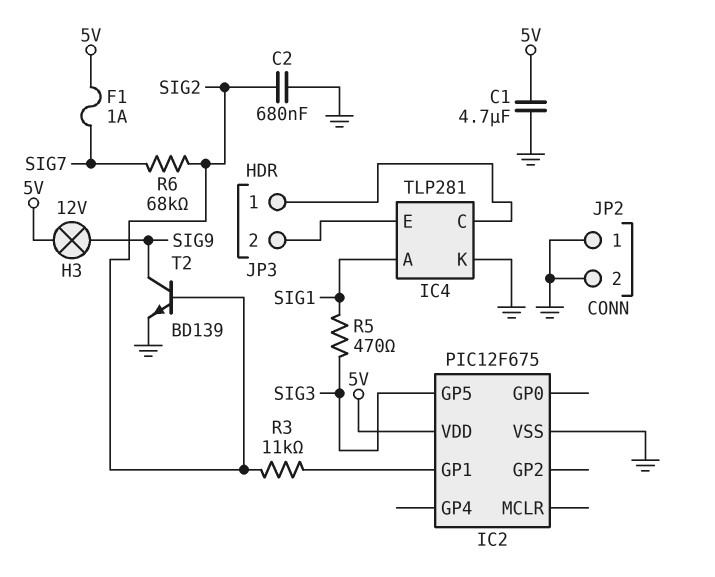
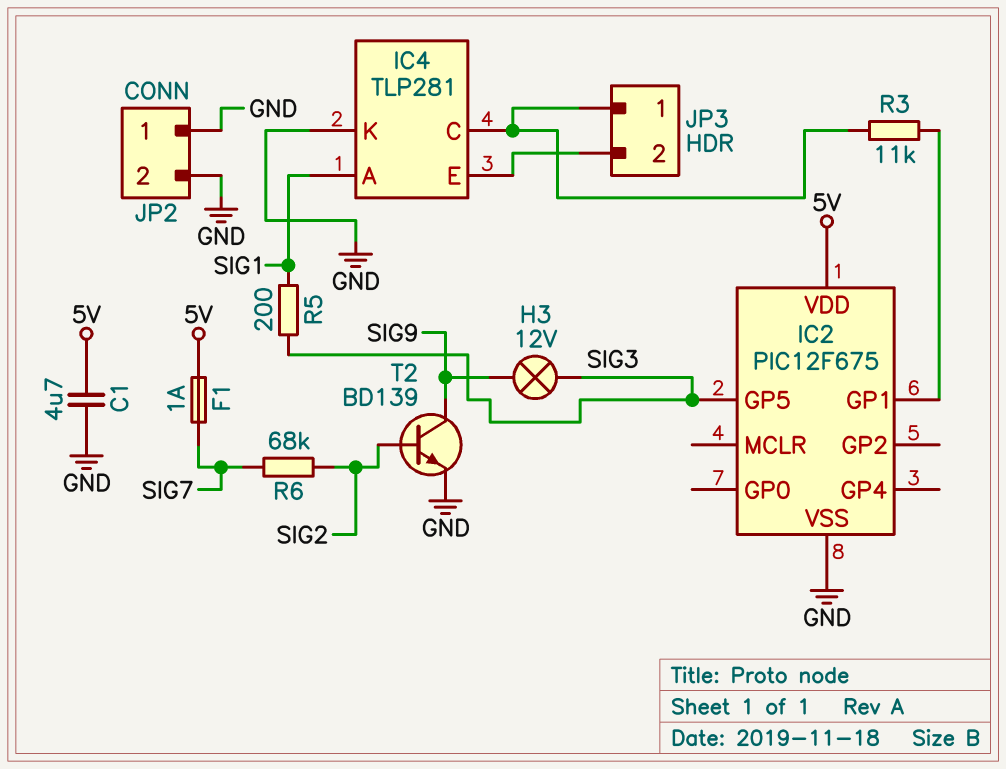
C2: 680nF (GND, SIG2) -> none
H3: lamp 12V (5V, SIG9) -> lamp 12V (SIG3, SIG9)
R3: 11k (IC2/GP1, SIG2) -> 11k (IC2/GP1, IC4/C)
R5: 470 (SIG1, SIG3) -> 200 (SIG1, SIG3)

